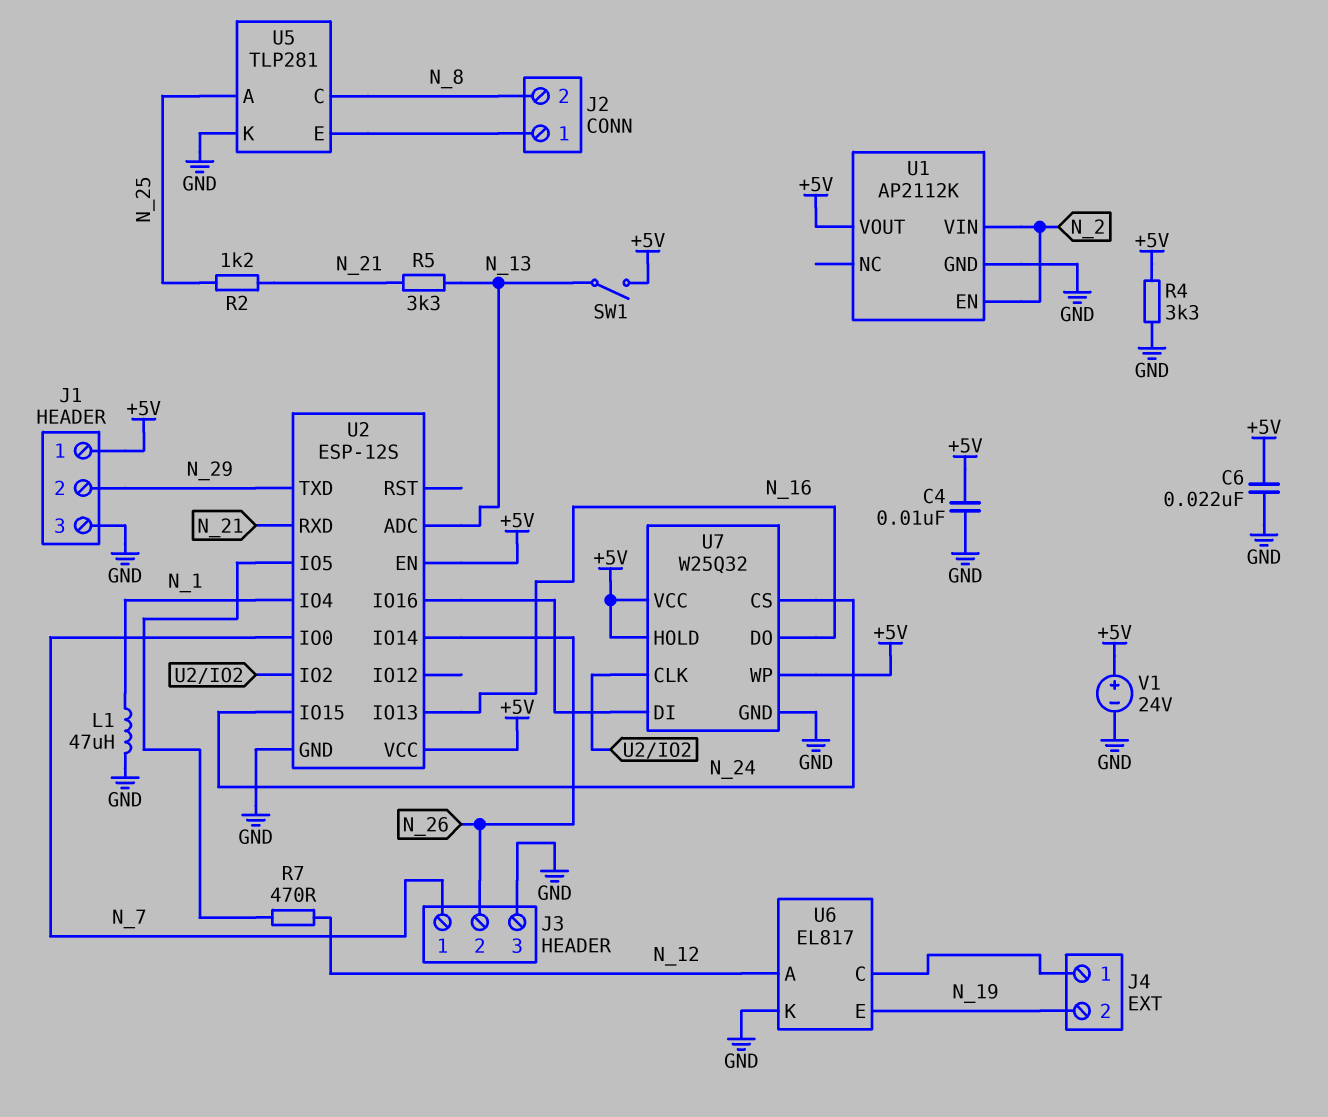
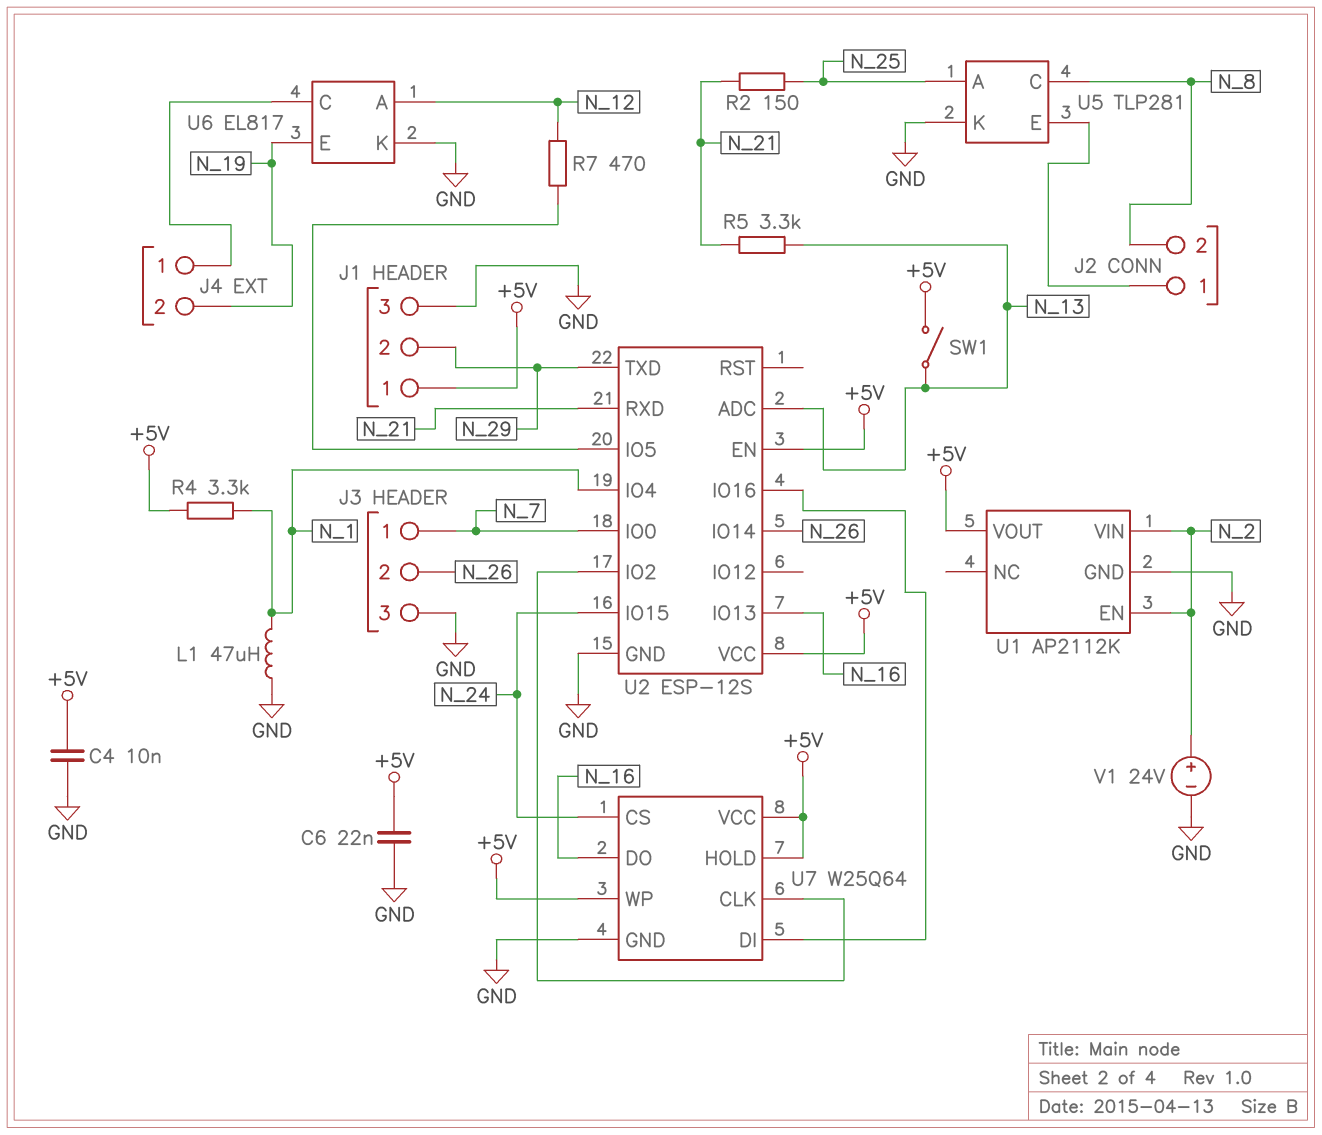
R2: 1.2k (N_21, N_25) -> 150 (N_21, N_25)
R4: 3.3k (+5V, GND) -> 3.3k (+5V, N_1)
U7: W25Q32 -> W25Q64
V1: 24V (plus +5V, minus GND) -> 24V (plus N_2, minus GND)

